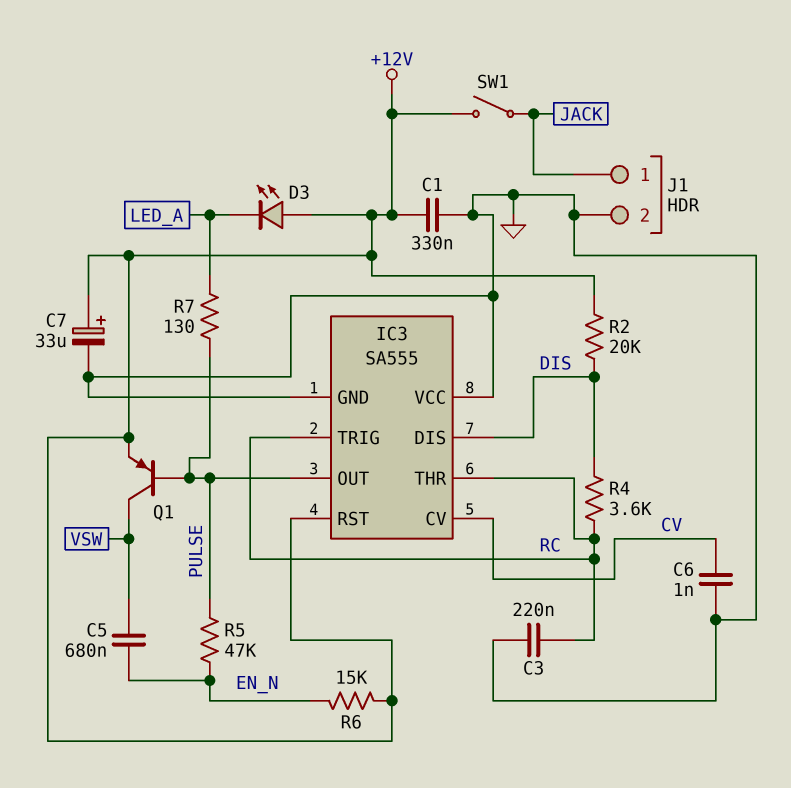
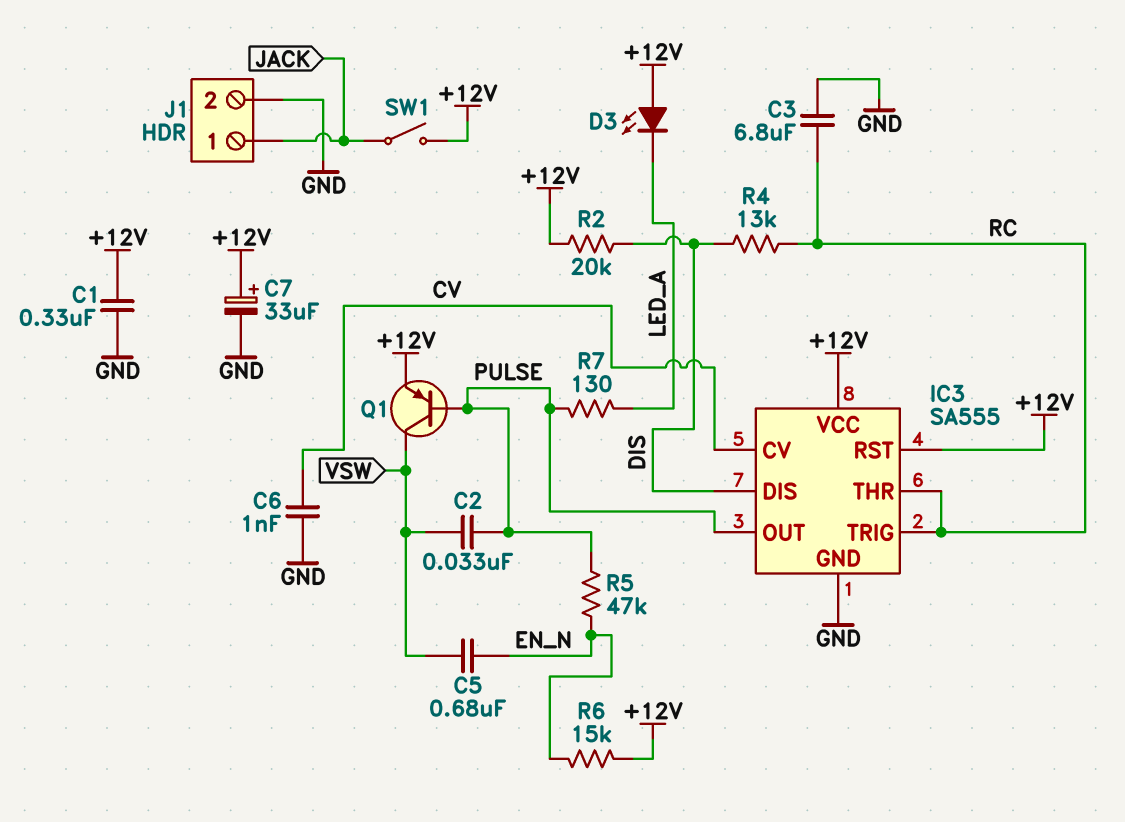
C2: none -> 33nF (PULSE, VSW)
C3: 220nF (GND, RC) -> 6.8uF (GND, RC)
IC3 pin VCC: GND -> +12V
R4: 3.6k (DIS, RC) -> 13k (DIS, RC)

